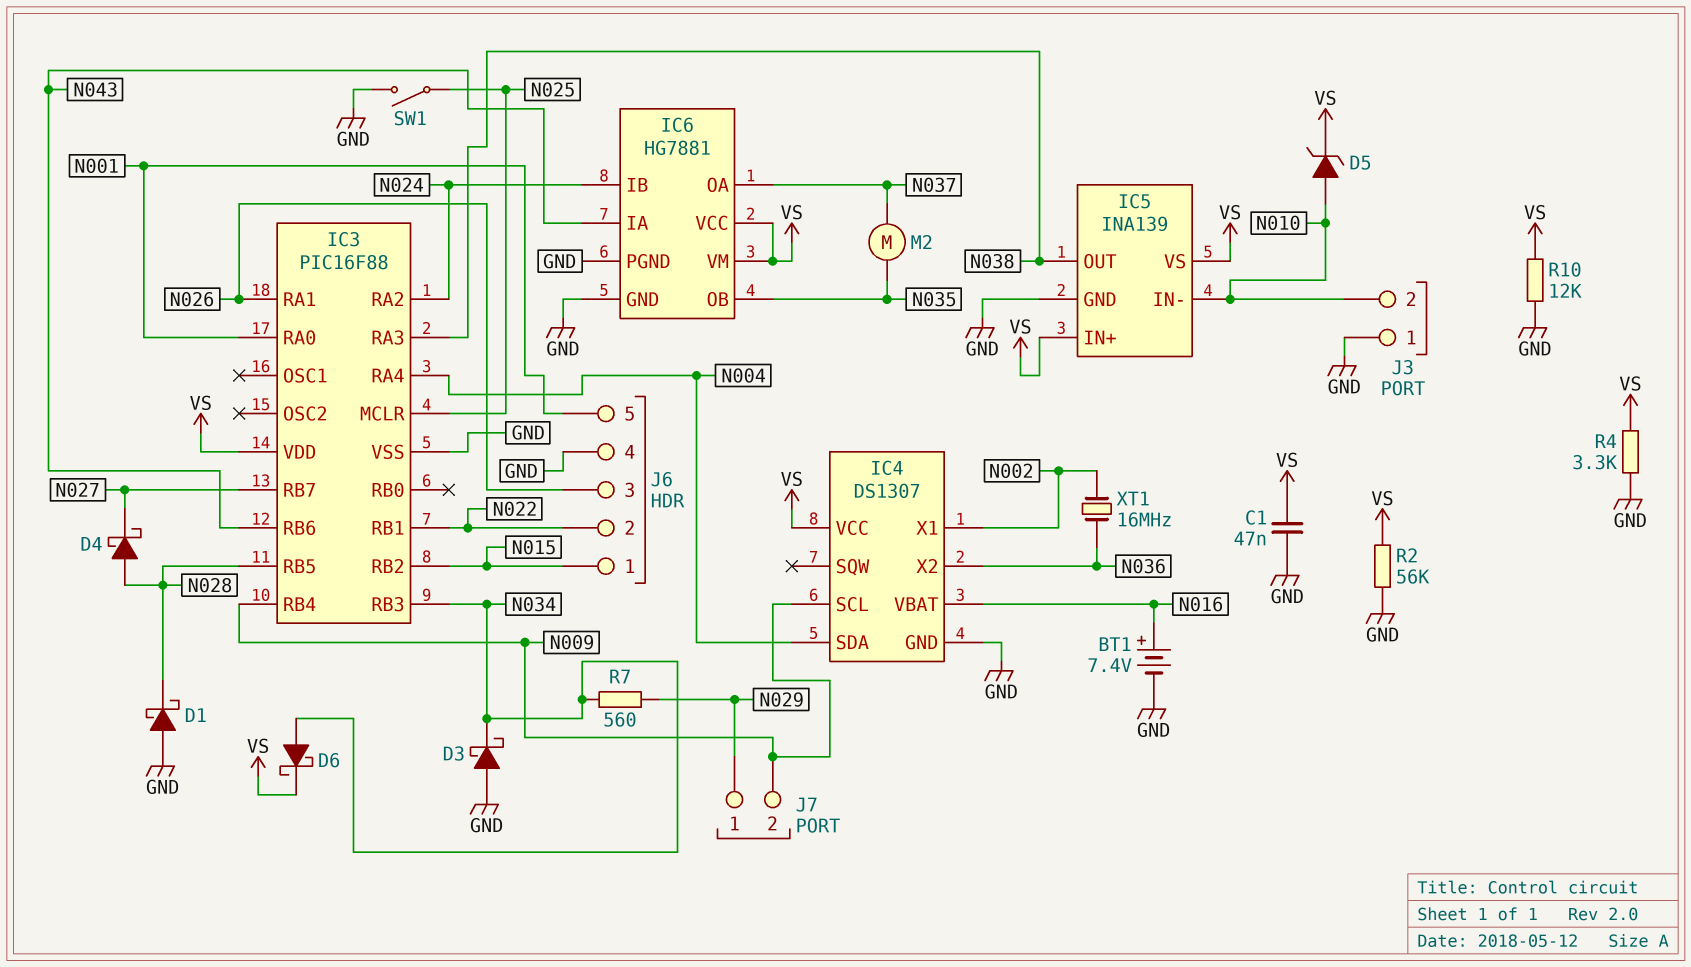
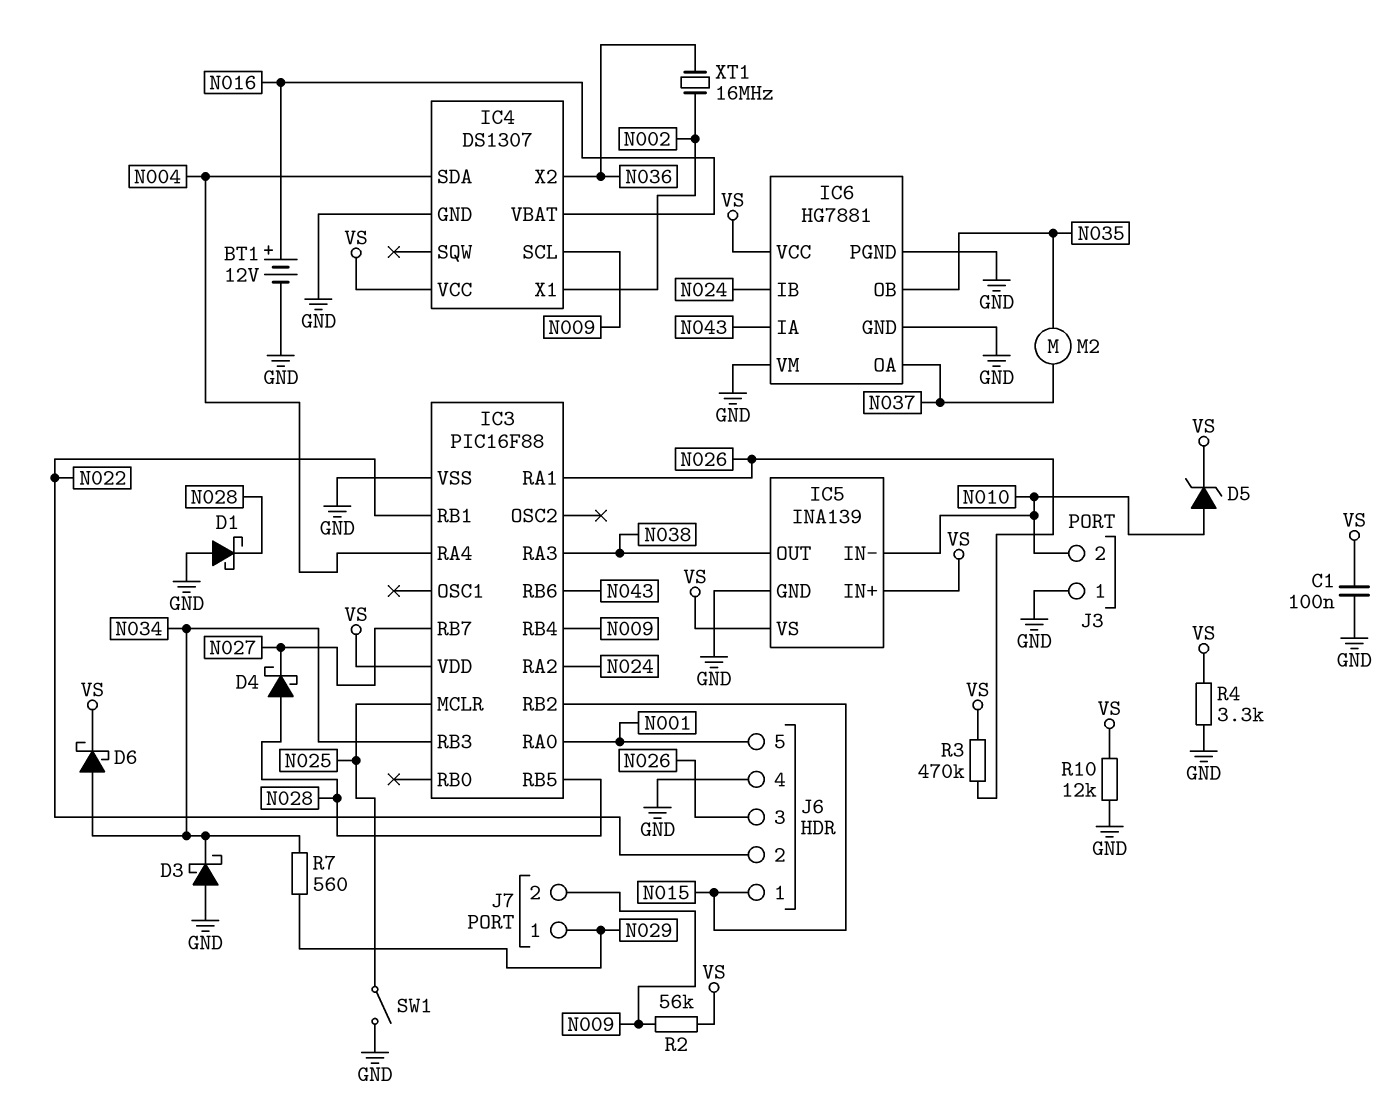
BT1: 7.4V (plus N016, minus GND) -> 12V (plus N016, minus GND)
C1: 47nF (GND, VS) -> 100nF (GND, VS)
IC6 pin VM: VS -> GND
R2: 56k (GND, VS) -> 56k (N009, VS)
R3: none -> 470k (N026, VS)

